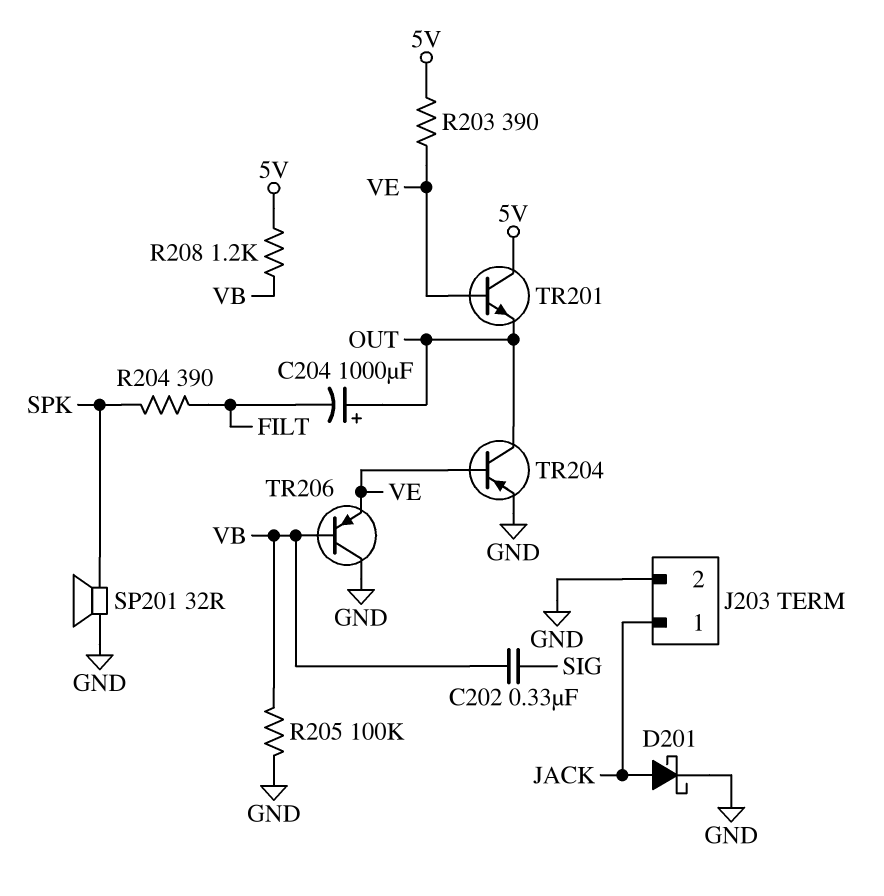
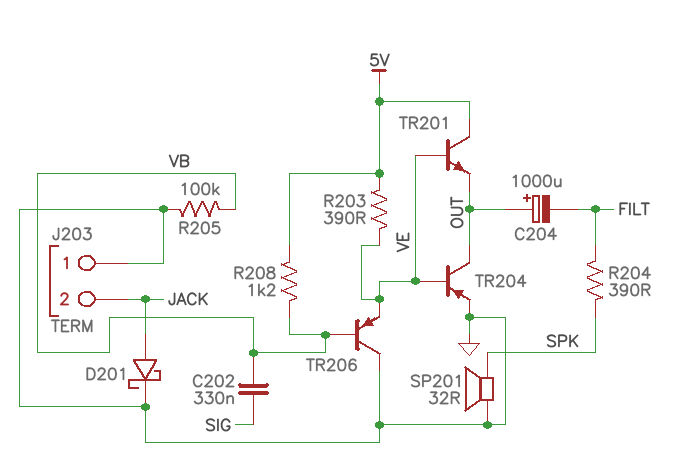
J203 pin 1: JACK -> GND
J203 pin 2: GND -> JACK

